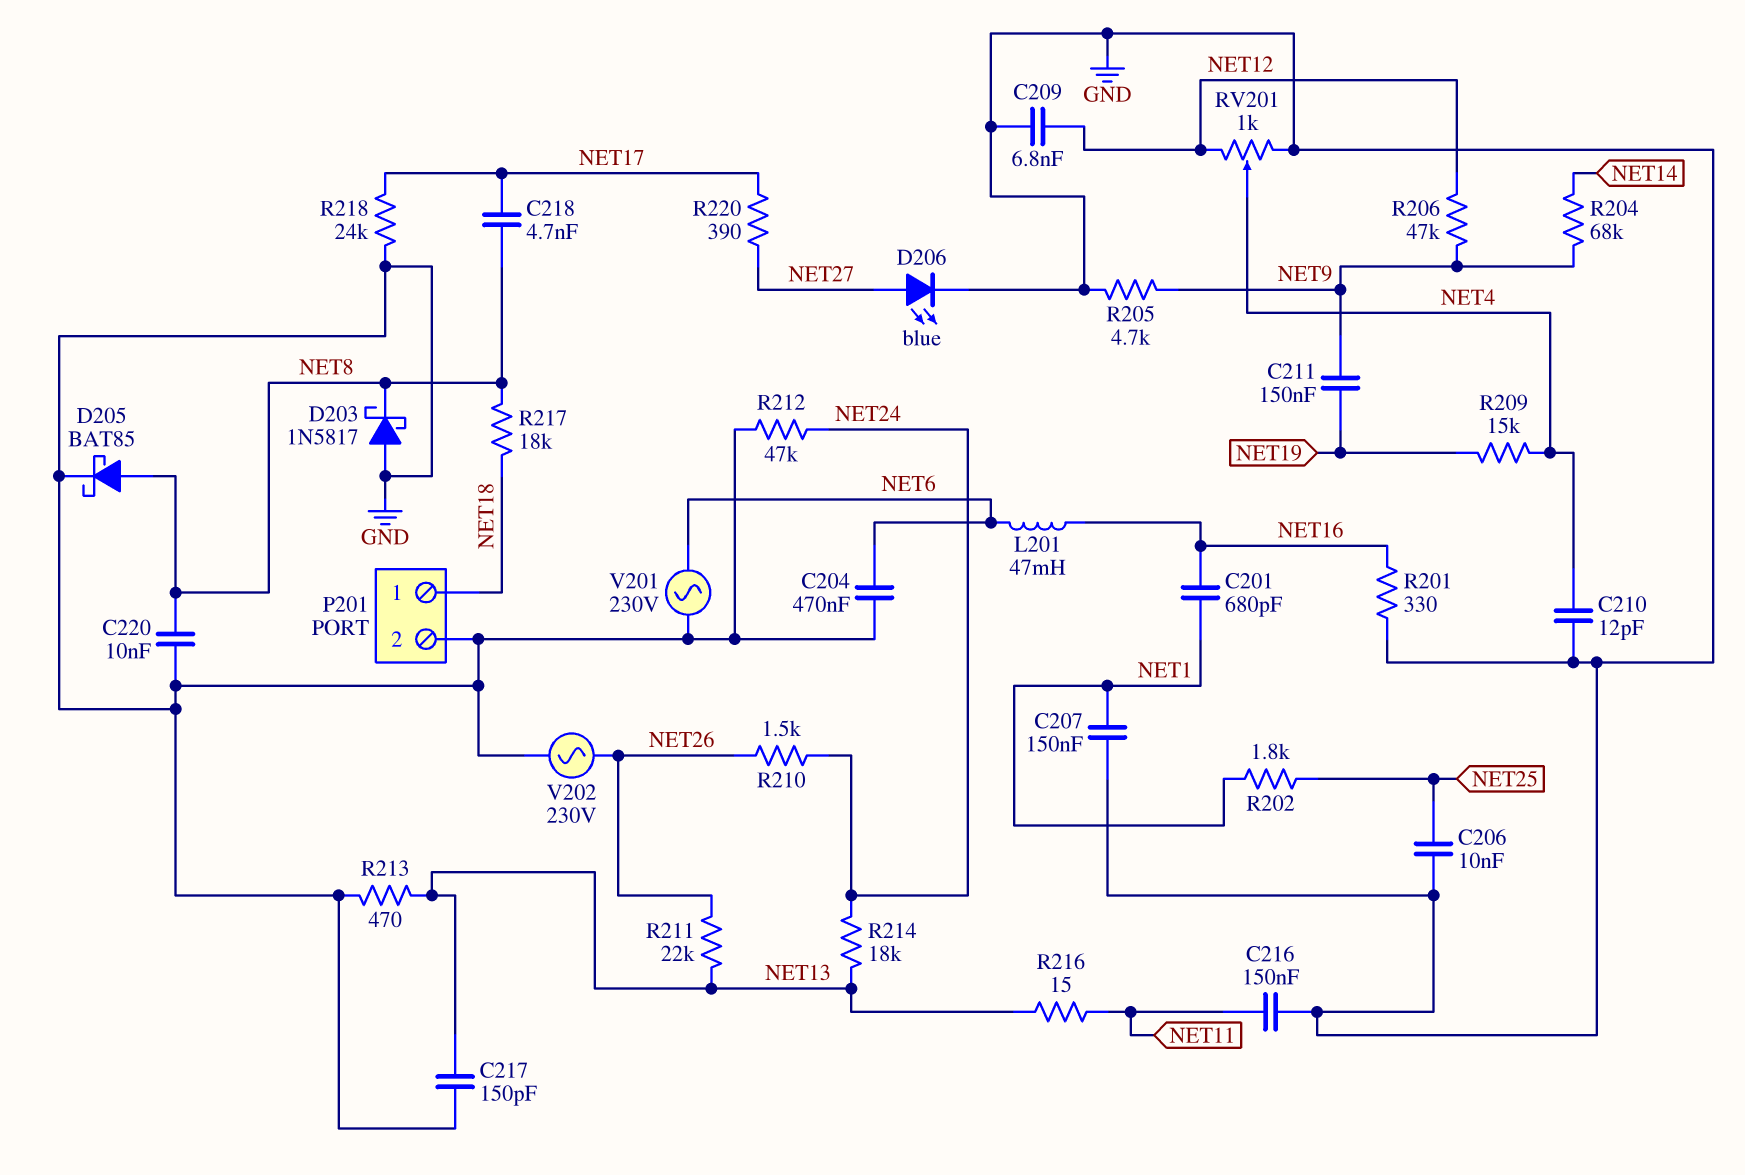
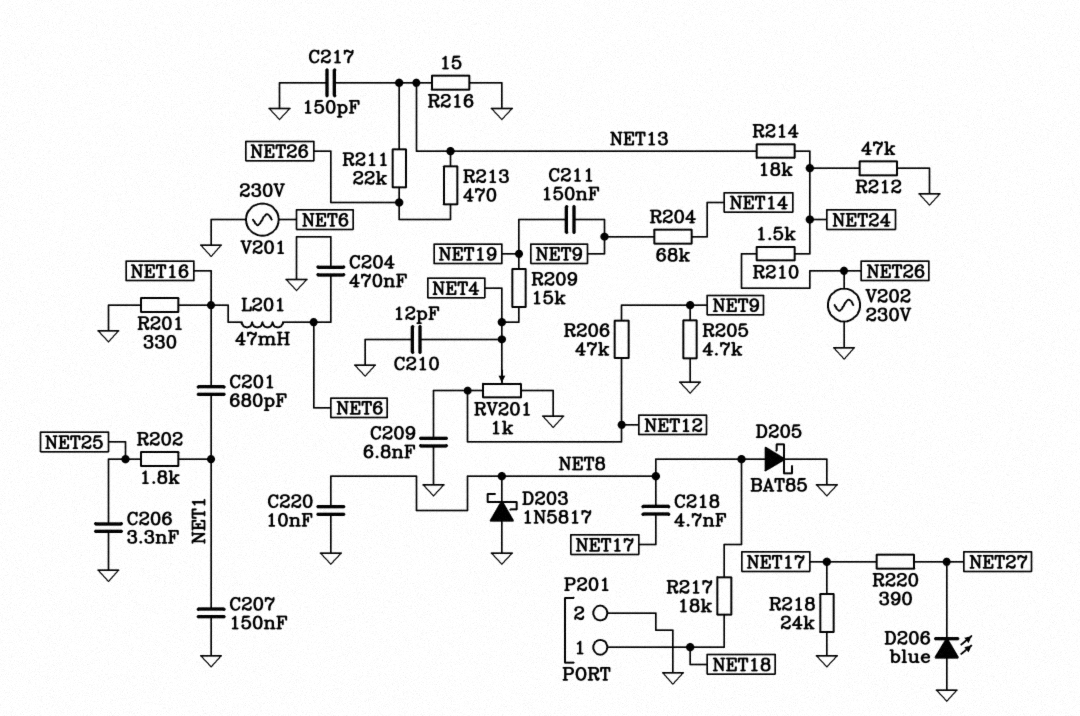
C206: 10nF (GND, NET25) -> 3.3nF (GND, NET25)
C216: 150nF (GND, NET11) -> none
D206: LED blue (A NET27, K GND) -> LED blue (A GND, K NET27)
R213: 470 (GND, NET13) -> 470 (NET13, NET26)
R216: 15 (NET11, NET13) -> 15 (GND, NET13)

